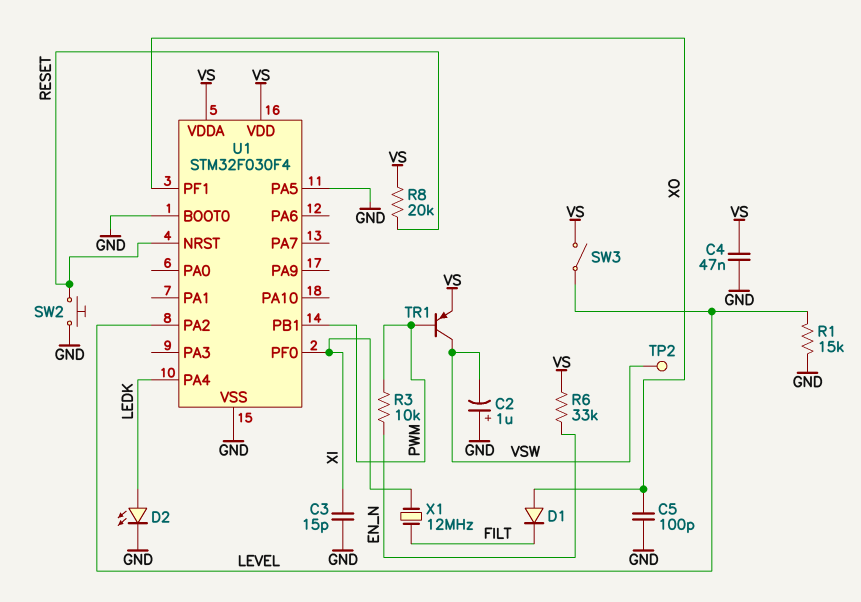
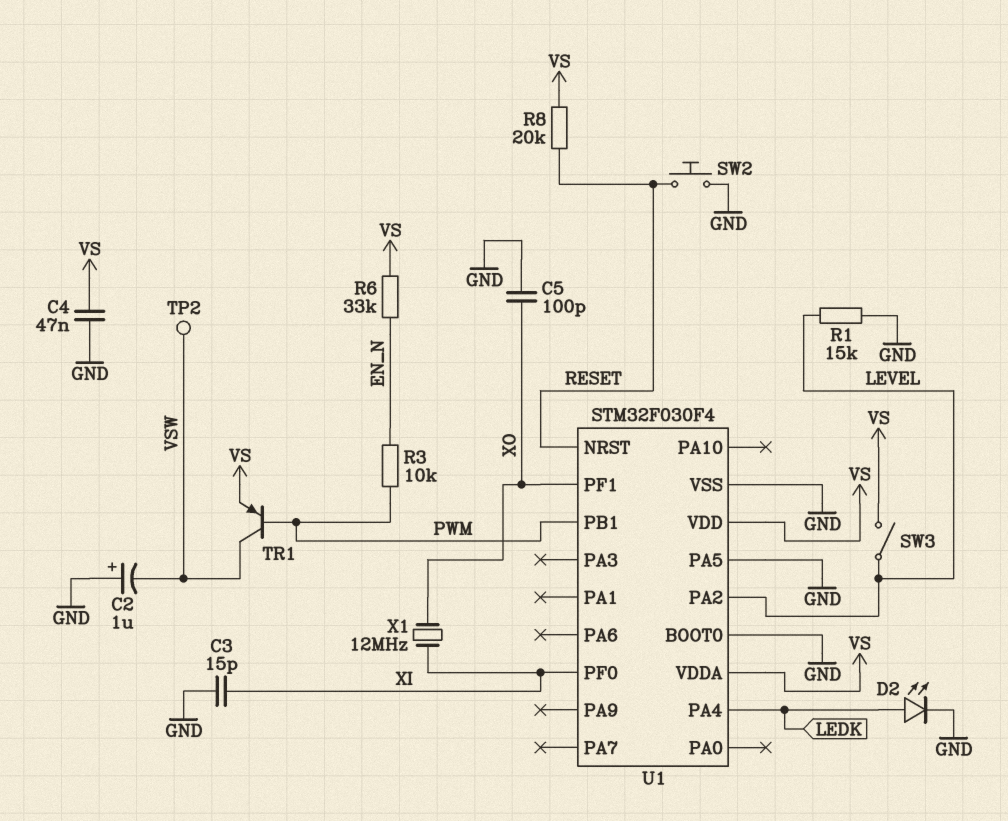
D1: diode (A XO, K FILT) -> none
X1: 12MHz (FILT, XI) -> 12MHz (XI, XO)

